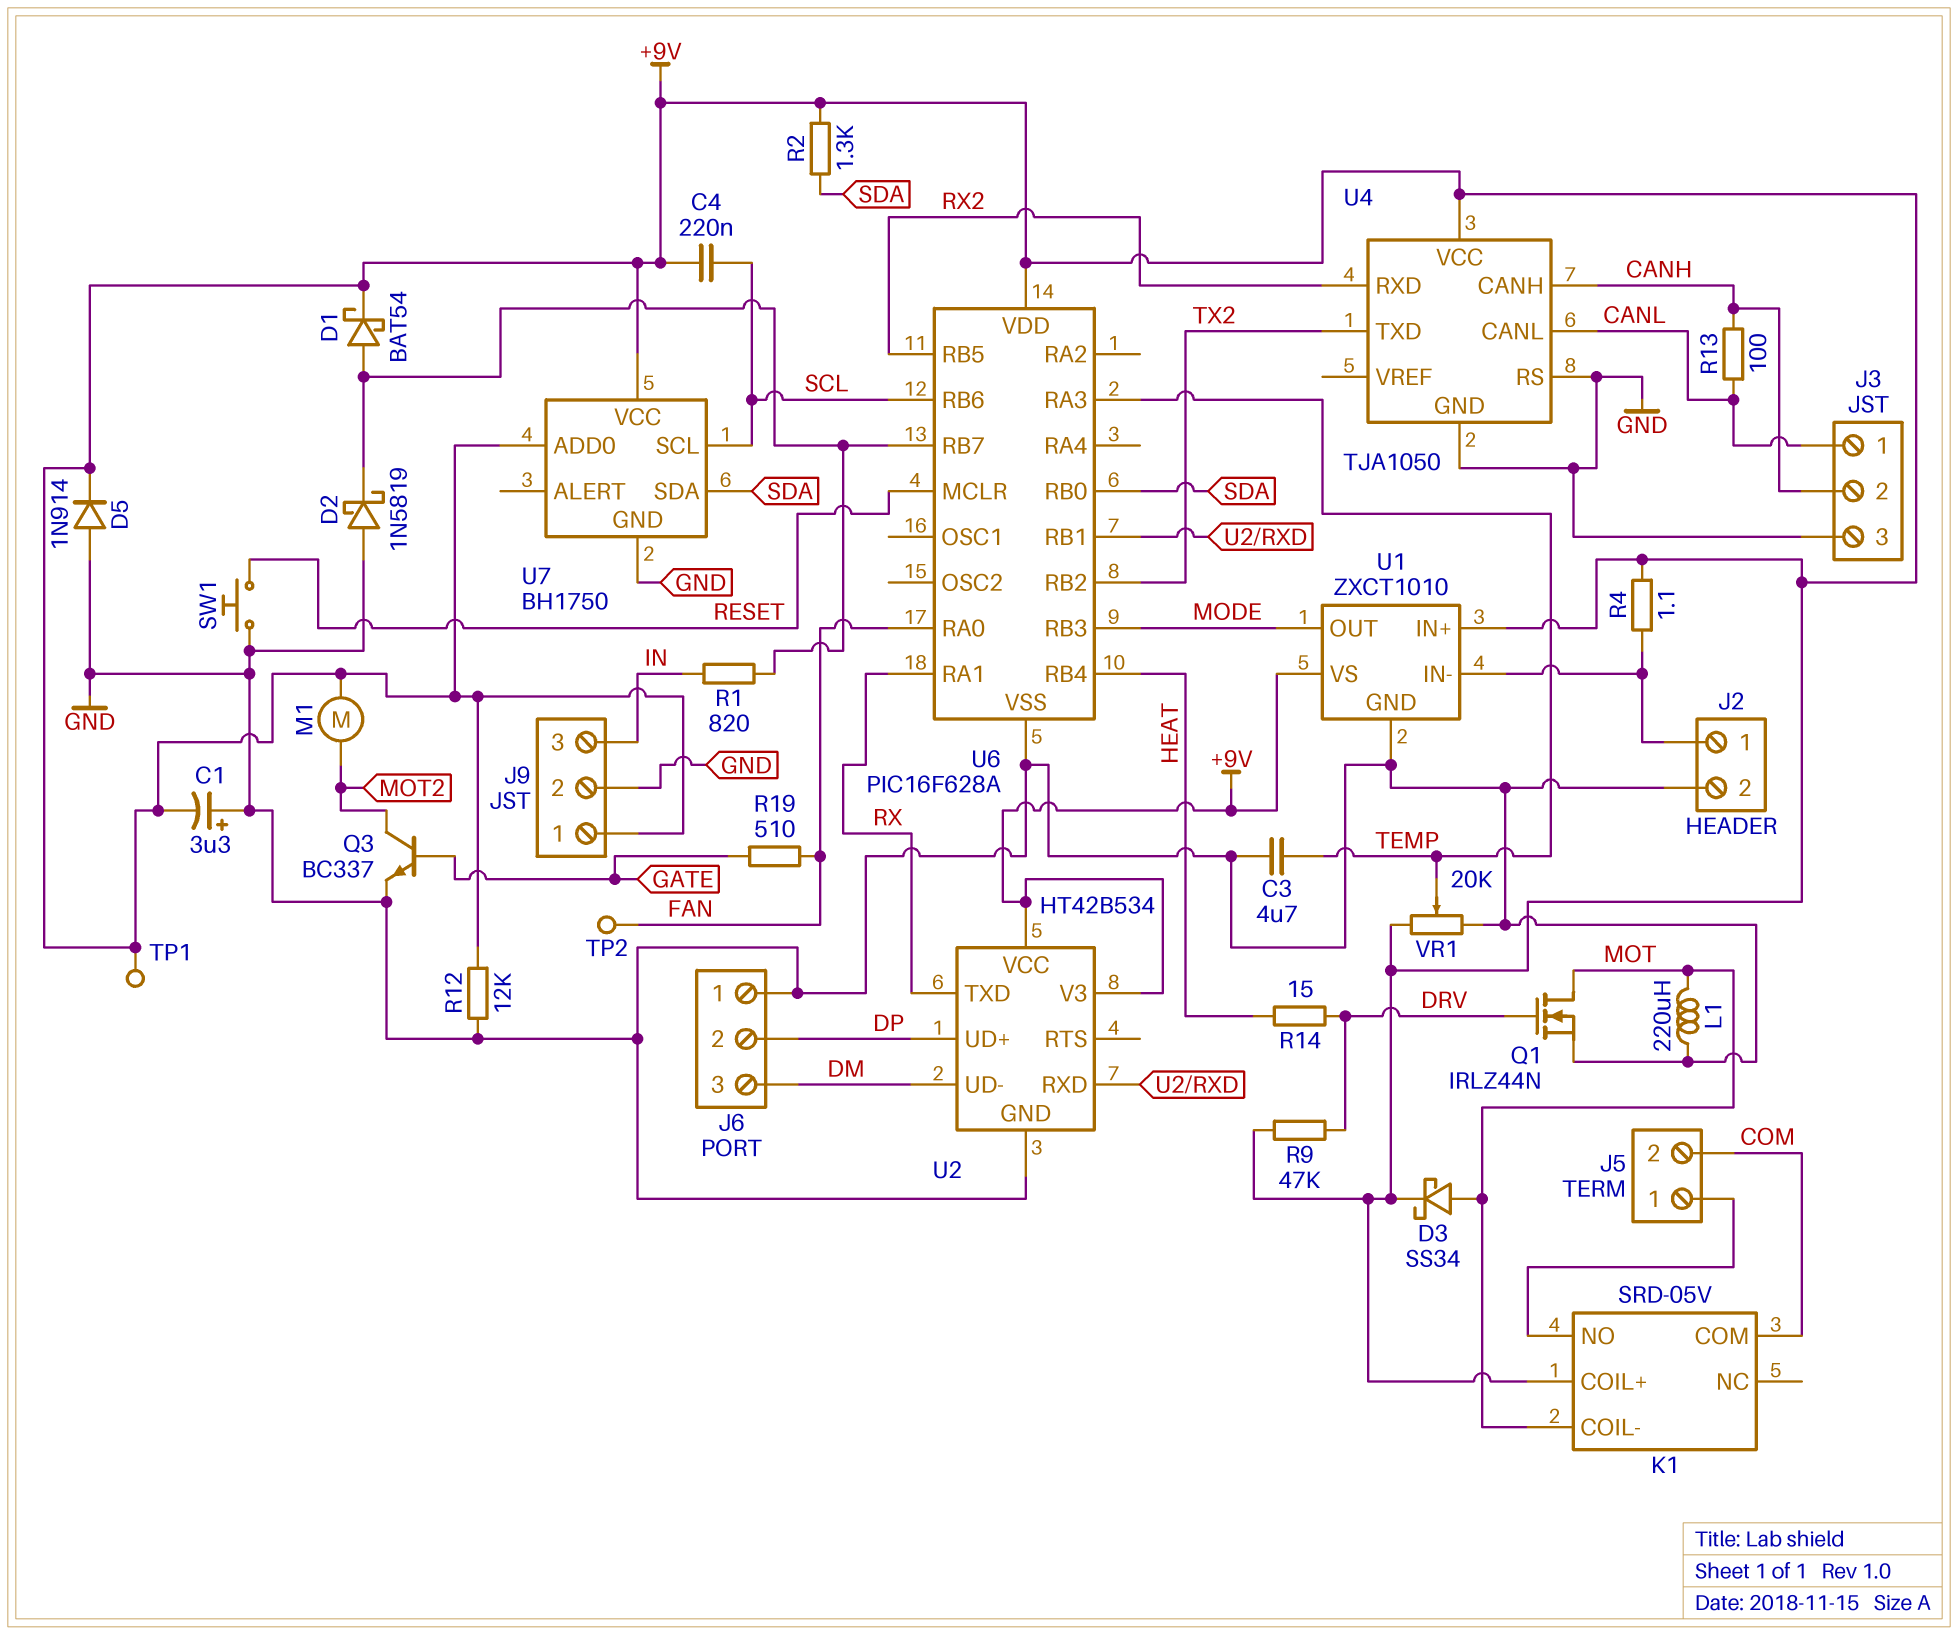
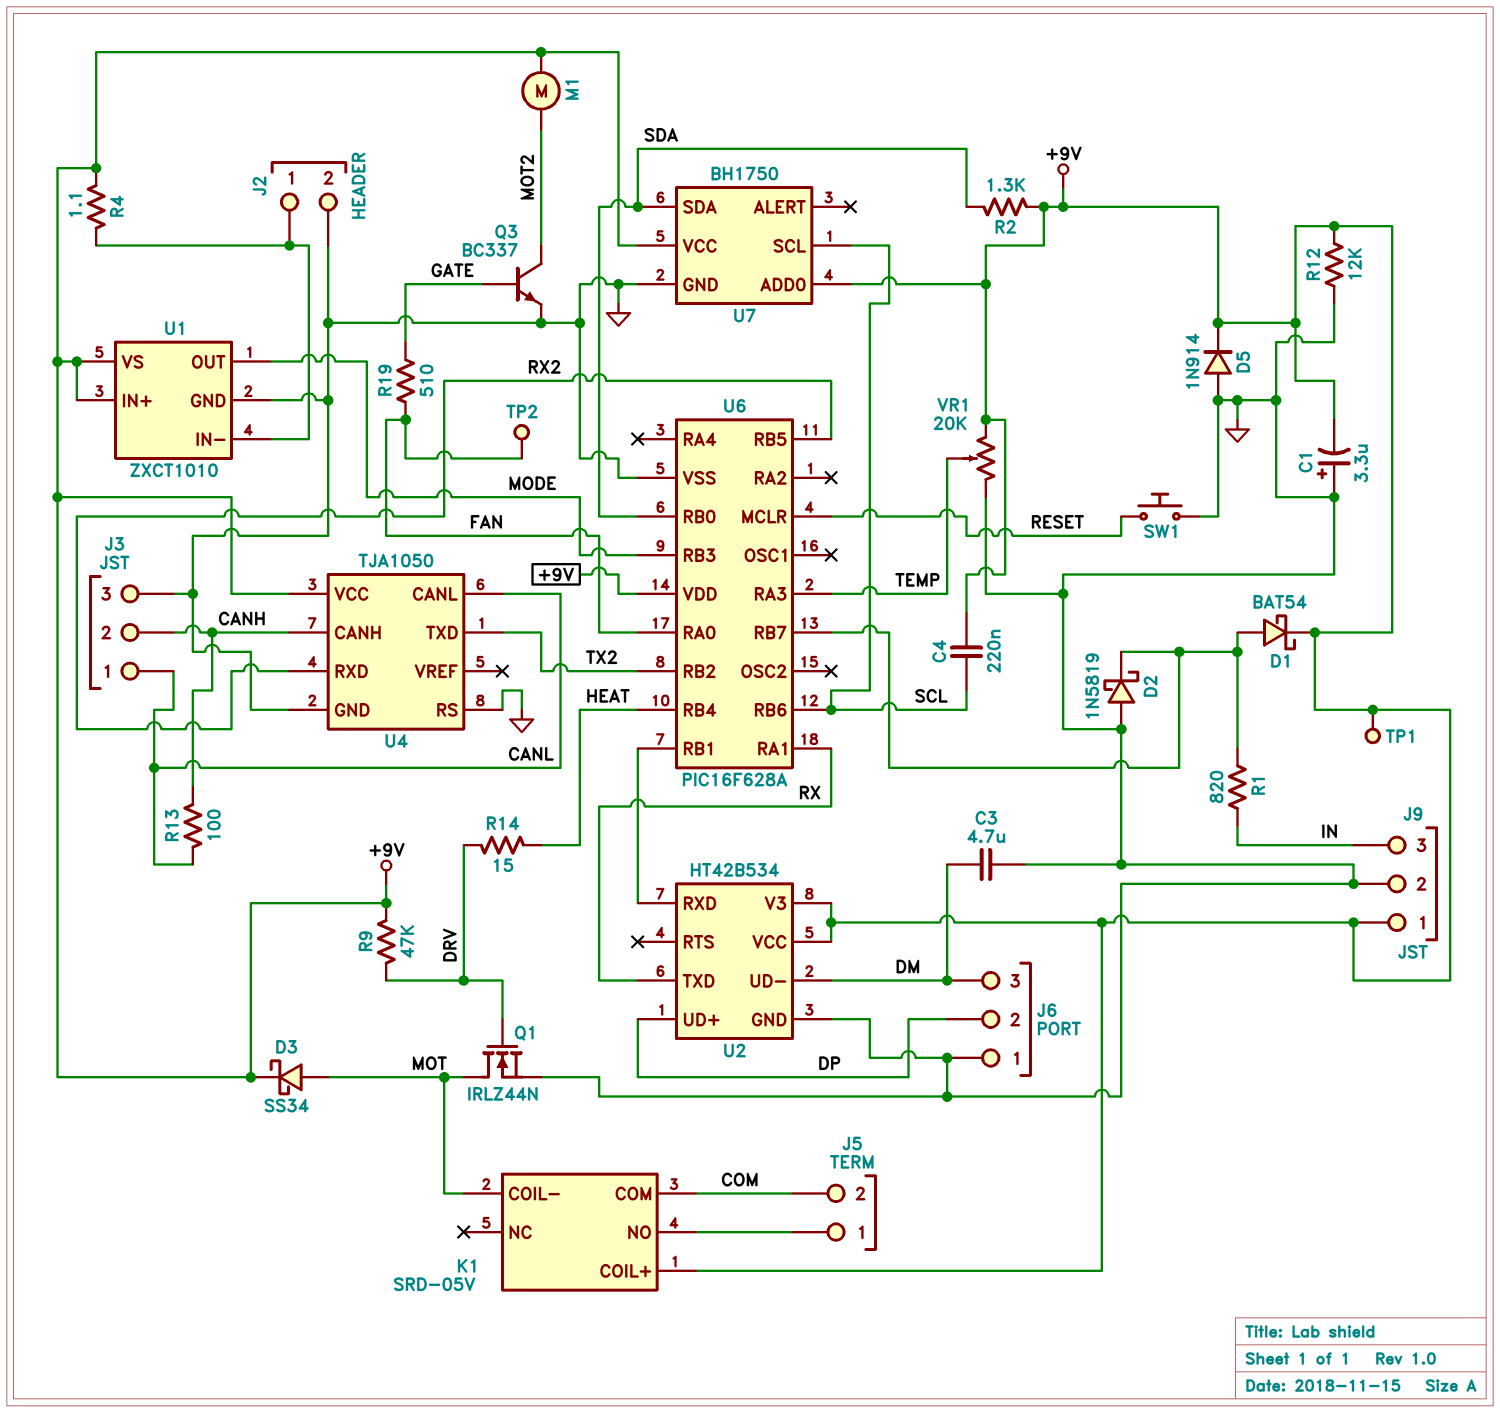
C3: 4.7uF (GND, TEMP) -> 4.7uF (DM, GND)
L1: 220uH (GND, MOT) -> none

